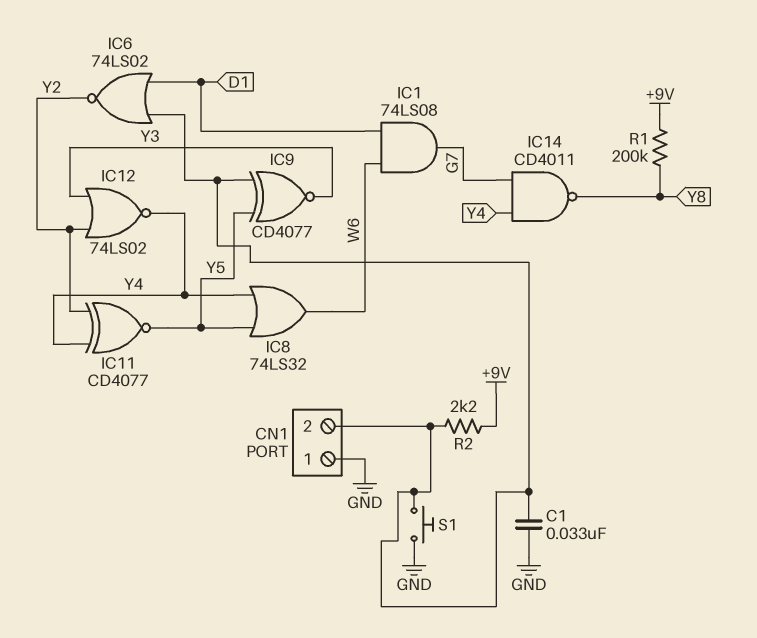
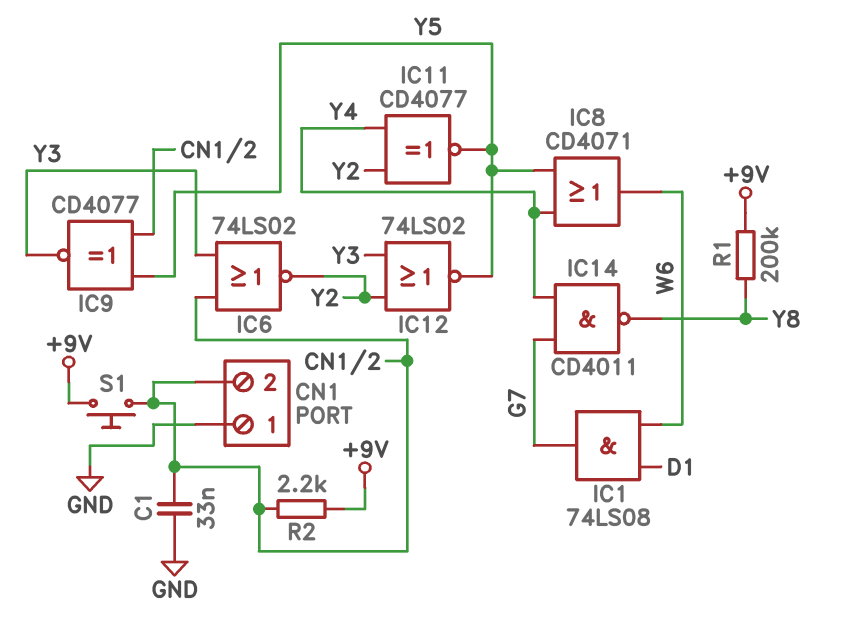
IC6: NOR 74LS02 (in CN1/2, in D1, out Y2) -> NOR 74LS02 (in CN1/2, in Y3, out Y2)
IC8: OR 74LS32 (in Y4, in Y5, out W6) -> OR CD4071 (in Y4, in Y5, out W6)
IC12: NOR 74LS02 (in Y2, in Y3, out Y4) -> NOR 74LS02 (in Y2, in Y3, out Y5)
S1: button (CN1/2, GND) -> button (+9V, CN1/2)

